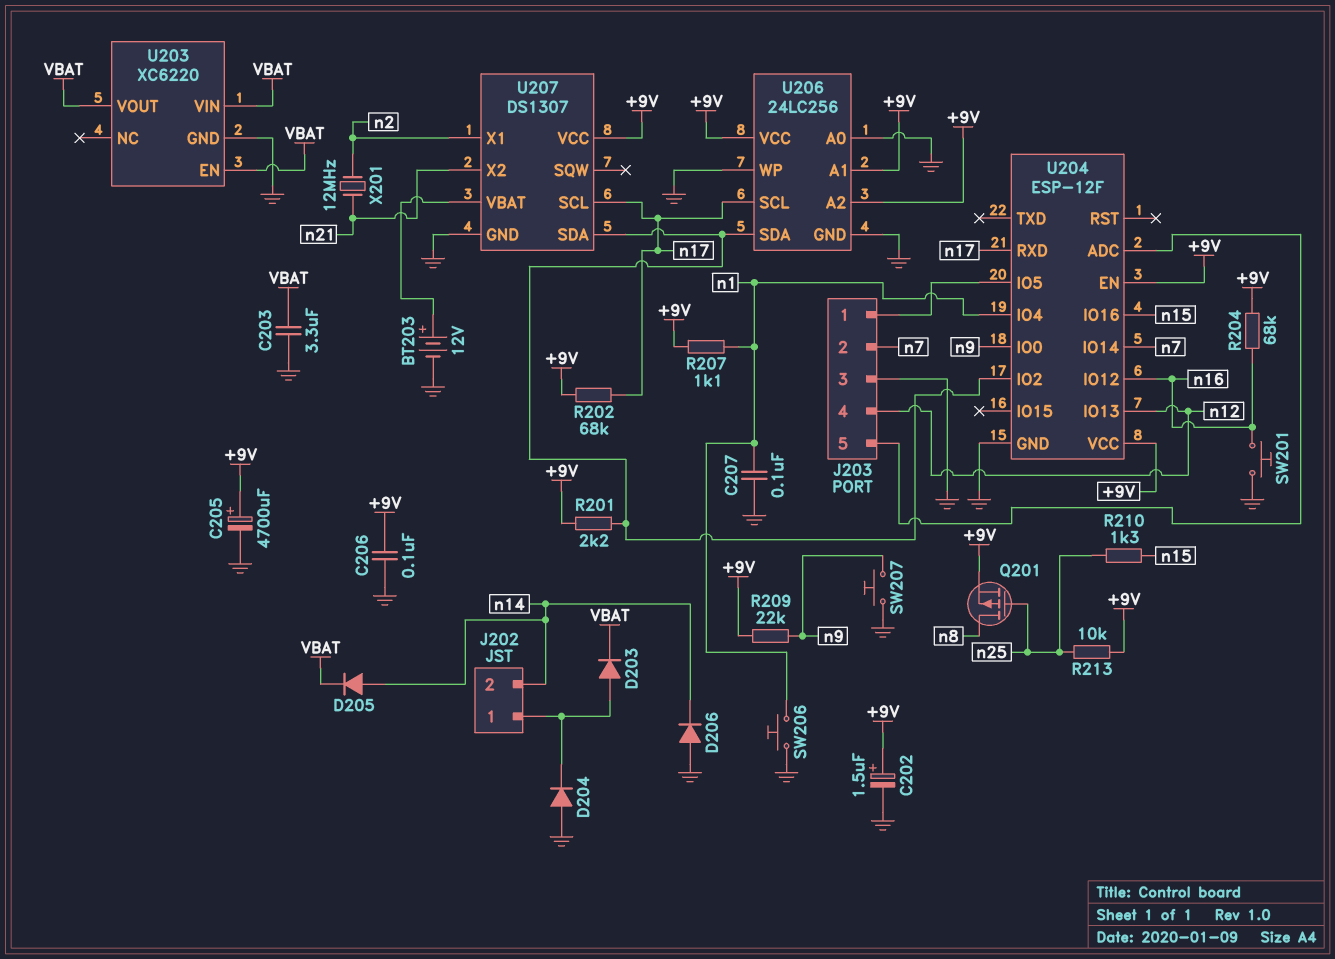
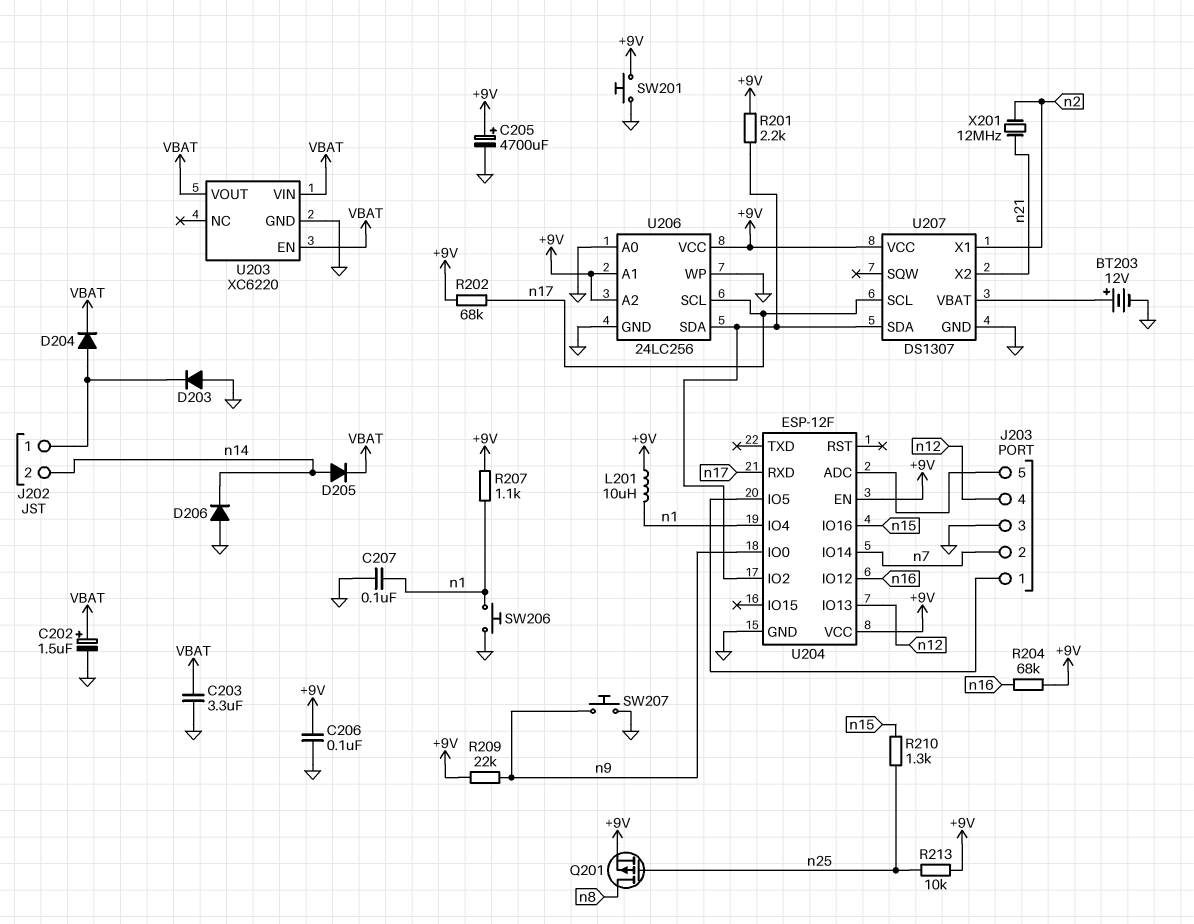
C202: 1.5uF (plus +9V, minus GND) -> 1.5uF (plus VBAT, minus GND)
D203: diode (A J202/1, K VBAT) -> diode (A GND, K J202/1)
D204: diode (A GND, K J202/1) -> diode (A J202/1, K VBAT)
L201: none -> 10uH (+9V, n1)
SW201: button (GND, n16) -> button (+9V, GND)

